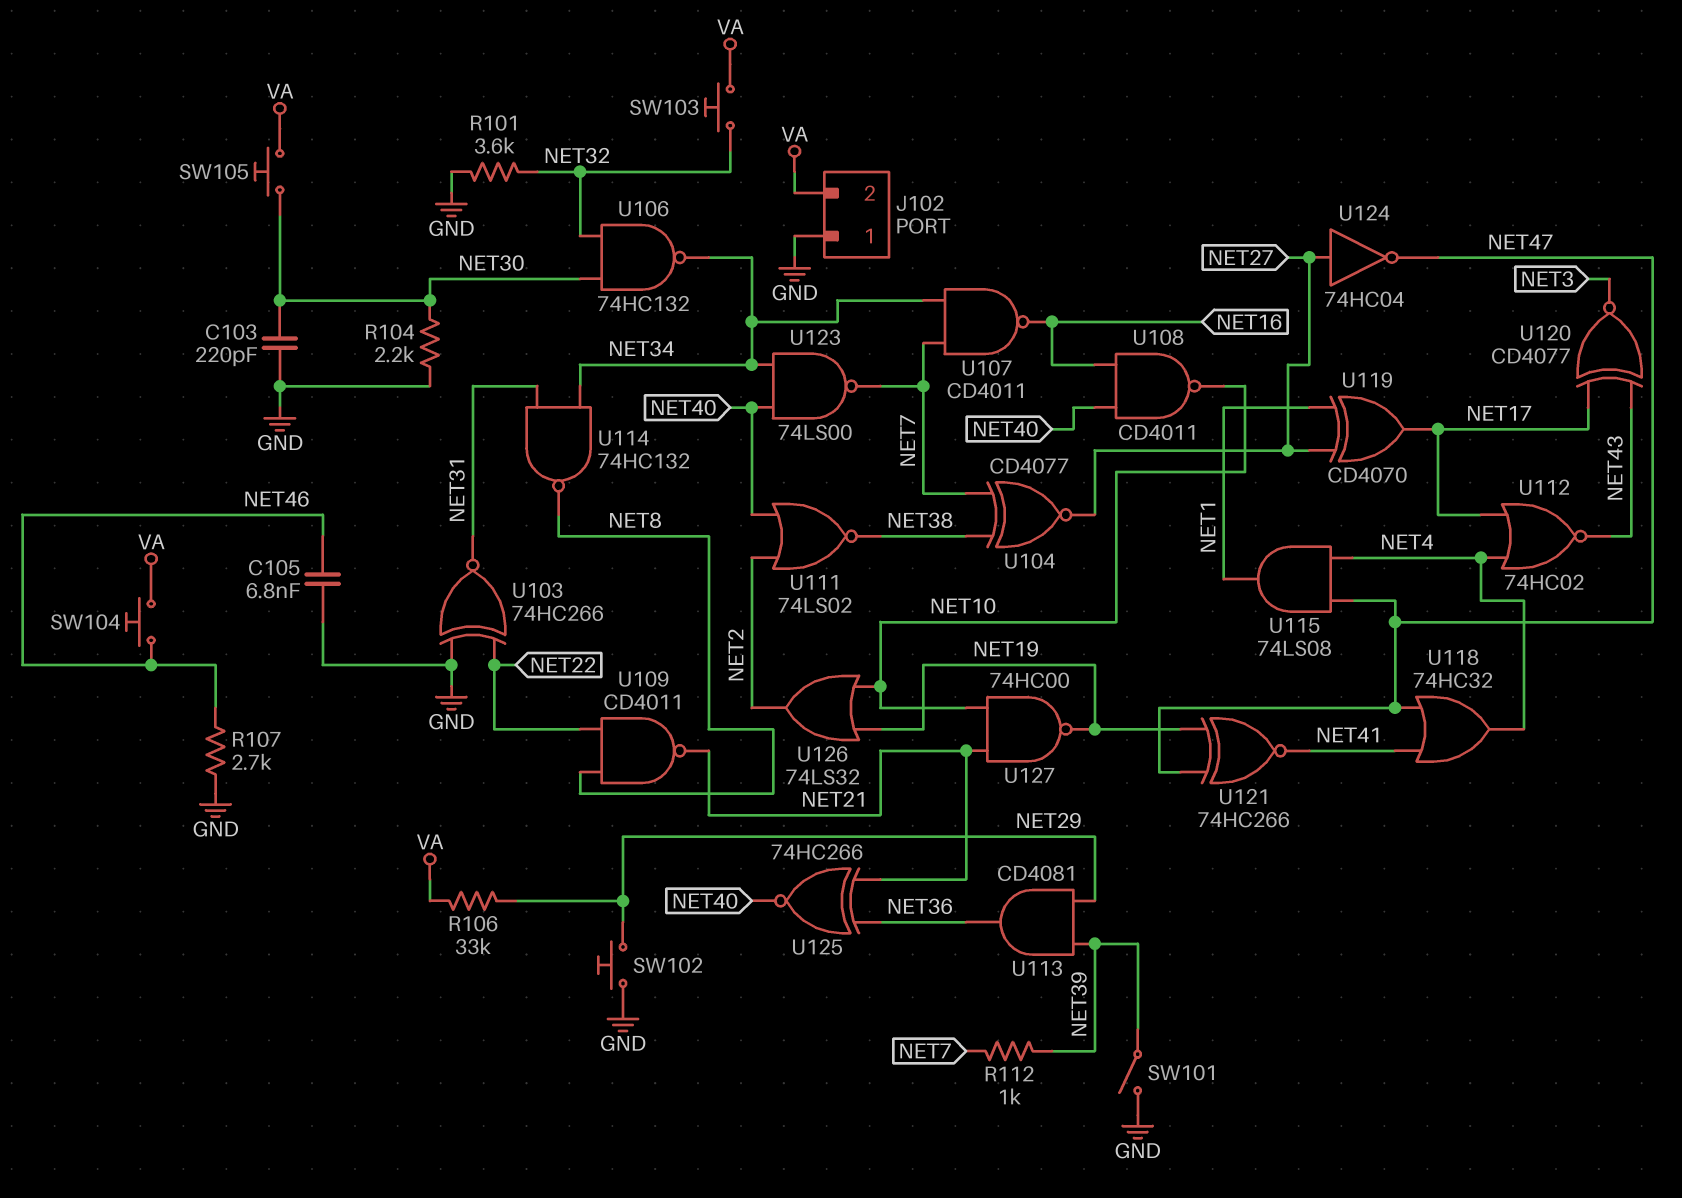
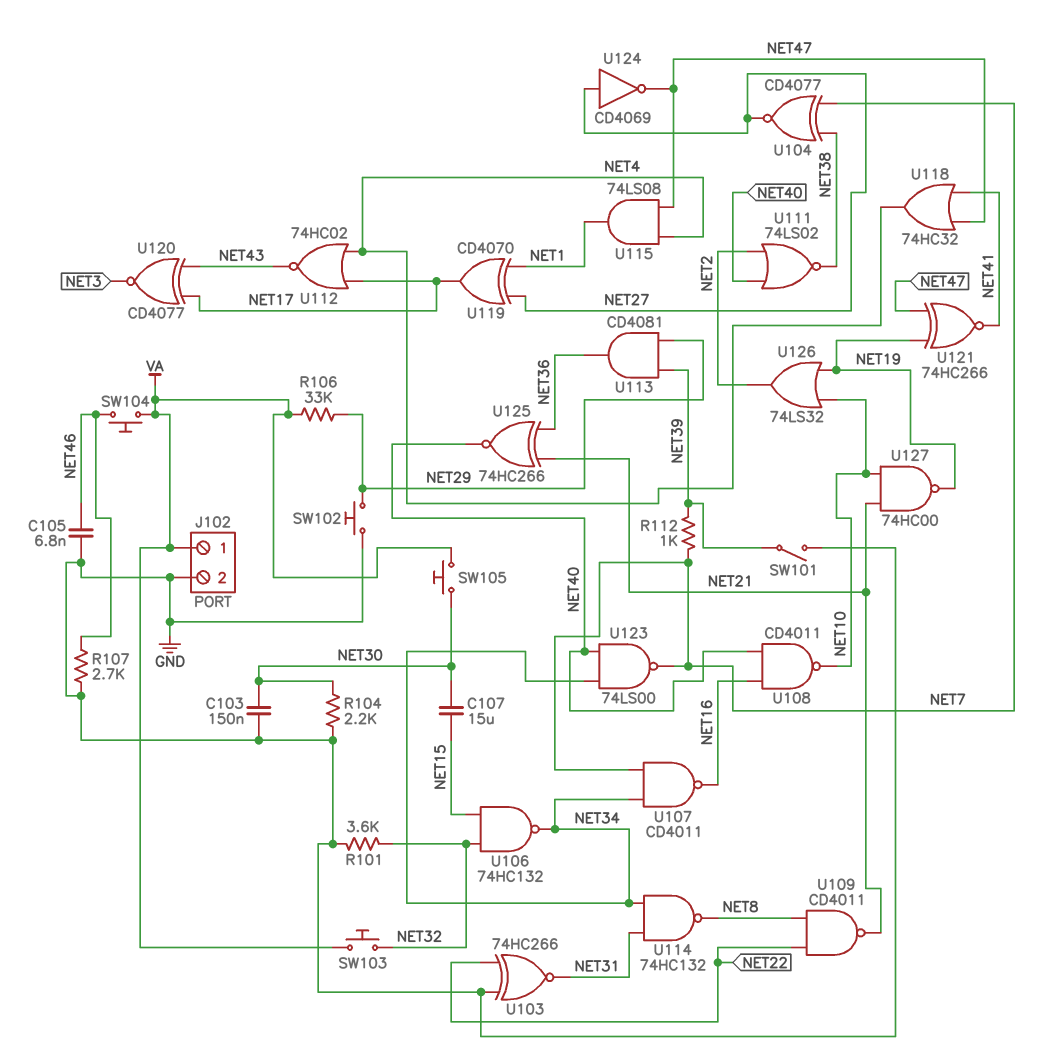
C103: 220pF (GND, NET30) -> 150nF (GND, NET30)
C107: none -> 15uF (NET15, NET30)
J102 pin 1: GND -> VA
J102 pin 2: VA -> GND
U106: NAND 74HC132 (in NET30, in NET32, out NET34) -> NAND 74HC132 (in NET15, in NET32, out NET34)
U124: NOT 74HC04 (in NET27, out NET47) -> NOT CD4069 (in NET27, out NET47)

